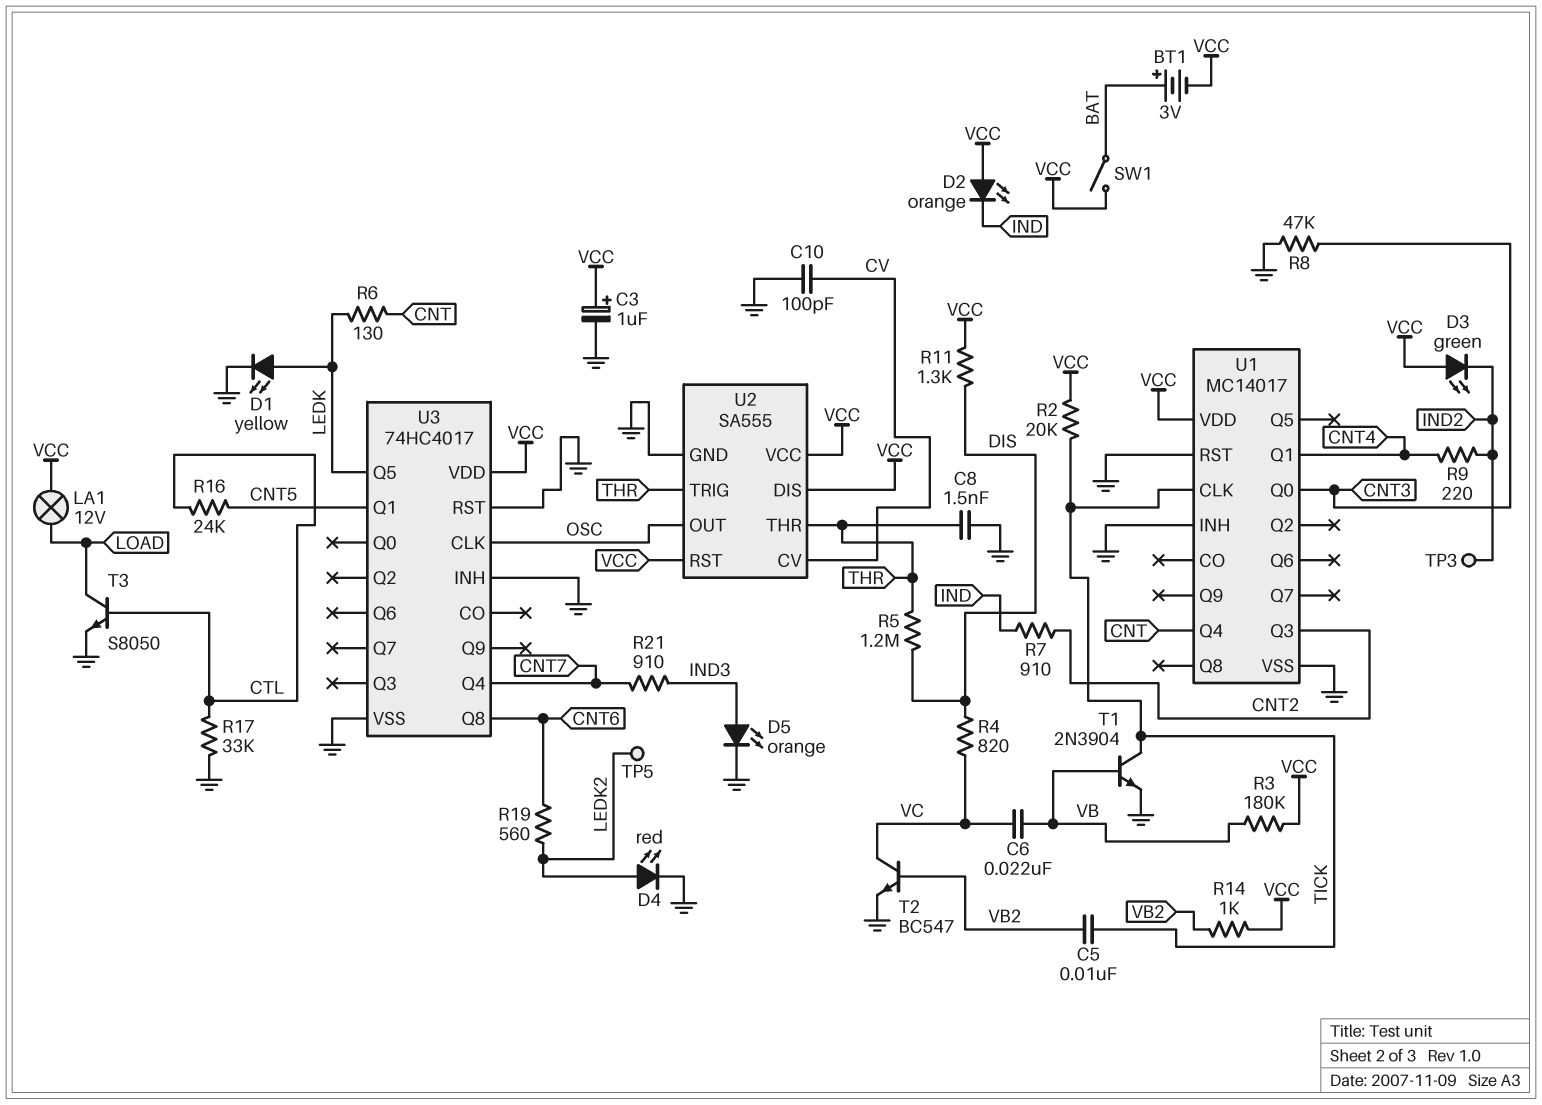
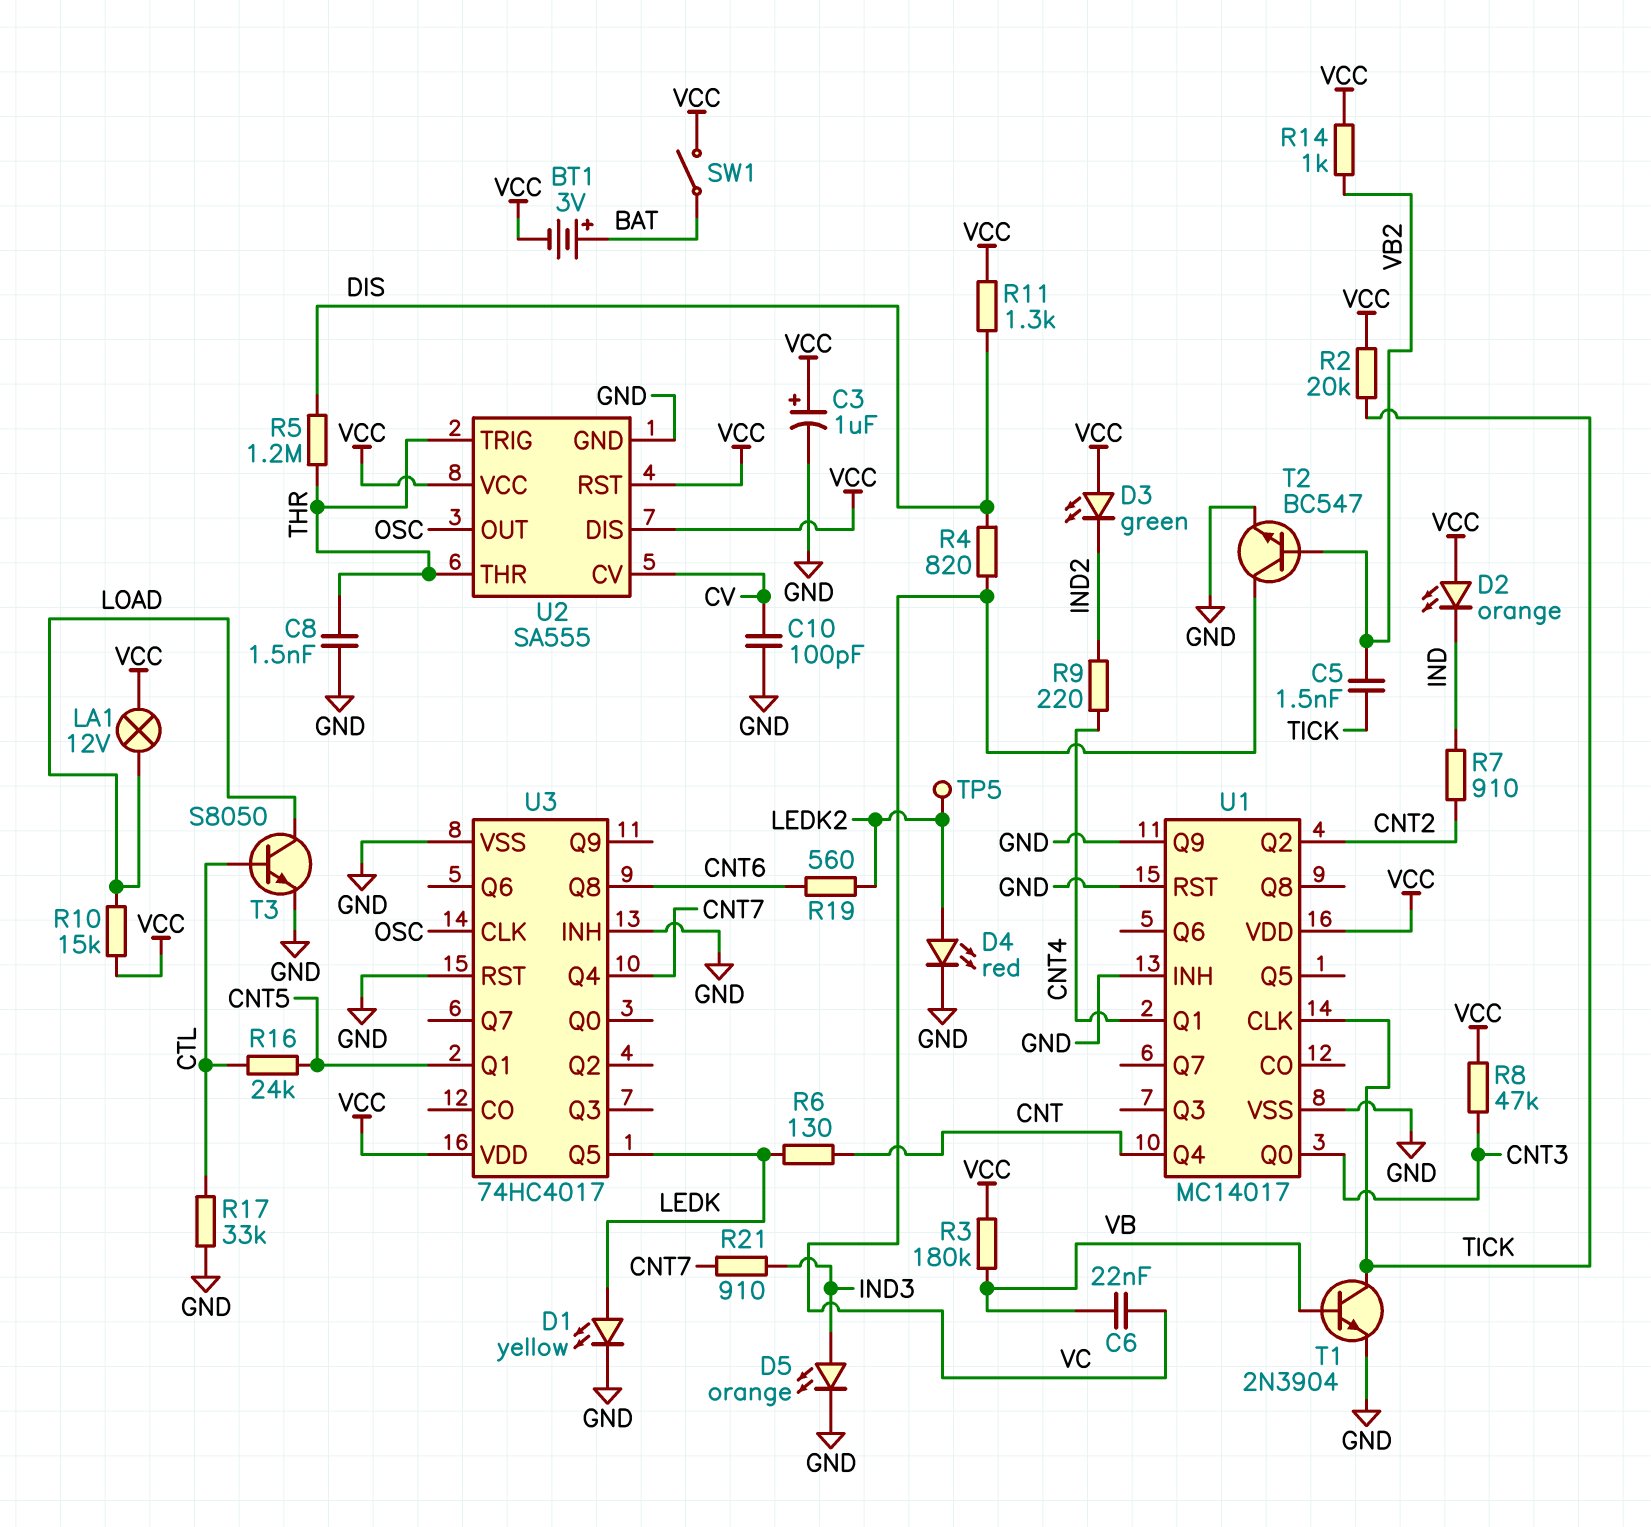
C5: 10nF (TICK, VB2) -> 1.5nF (TICK, VB2)
R8: 47k (CNT3, GND) -> 47k (CNT3, VCC)
R10: none -> 15k (LOAD, VCC)
TP3: test point (IND2) -> none
U1 pin Q2: none -> CNT2
U1 pin Q3: CNT2 -> none
U1 pin Q9: none -> GND

